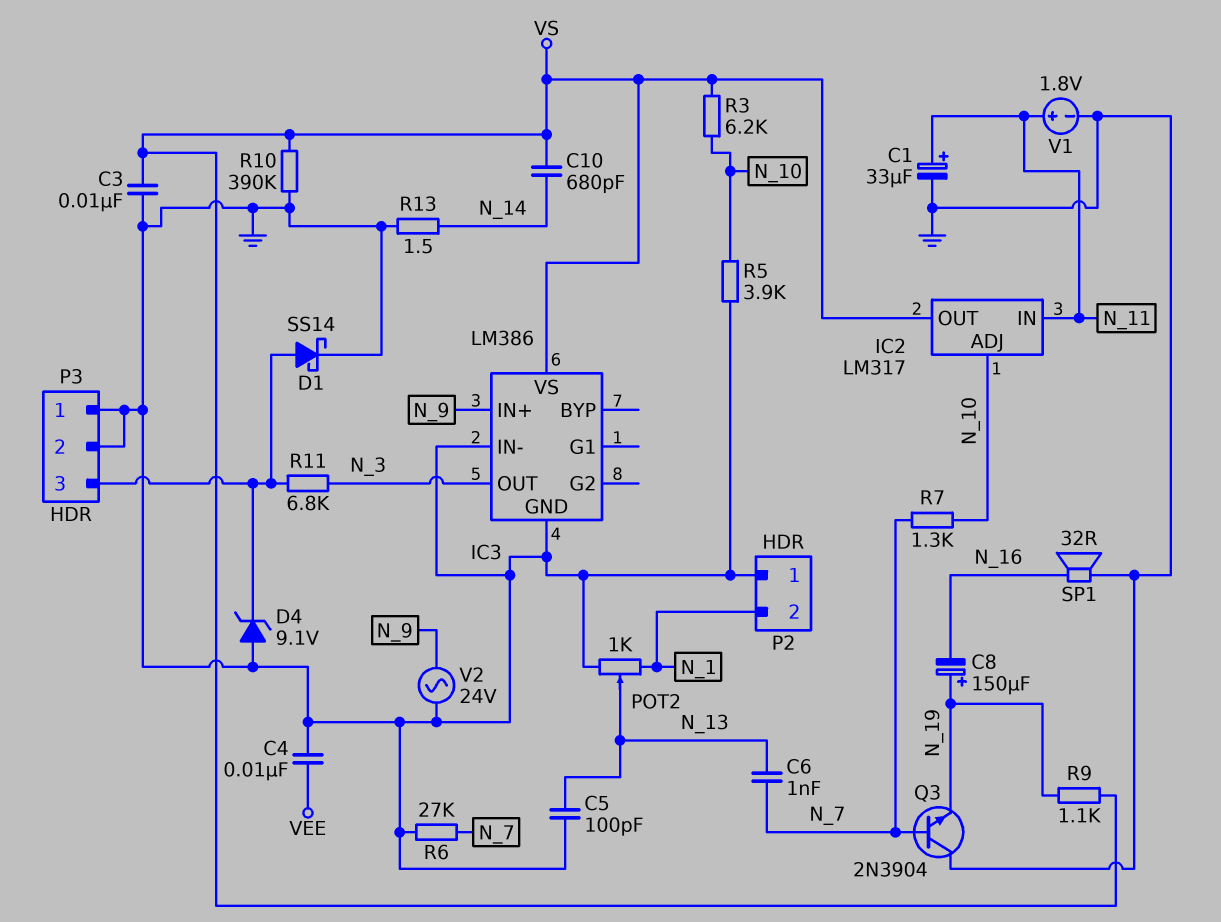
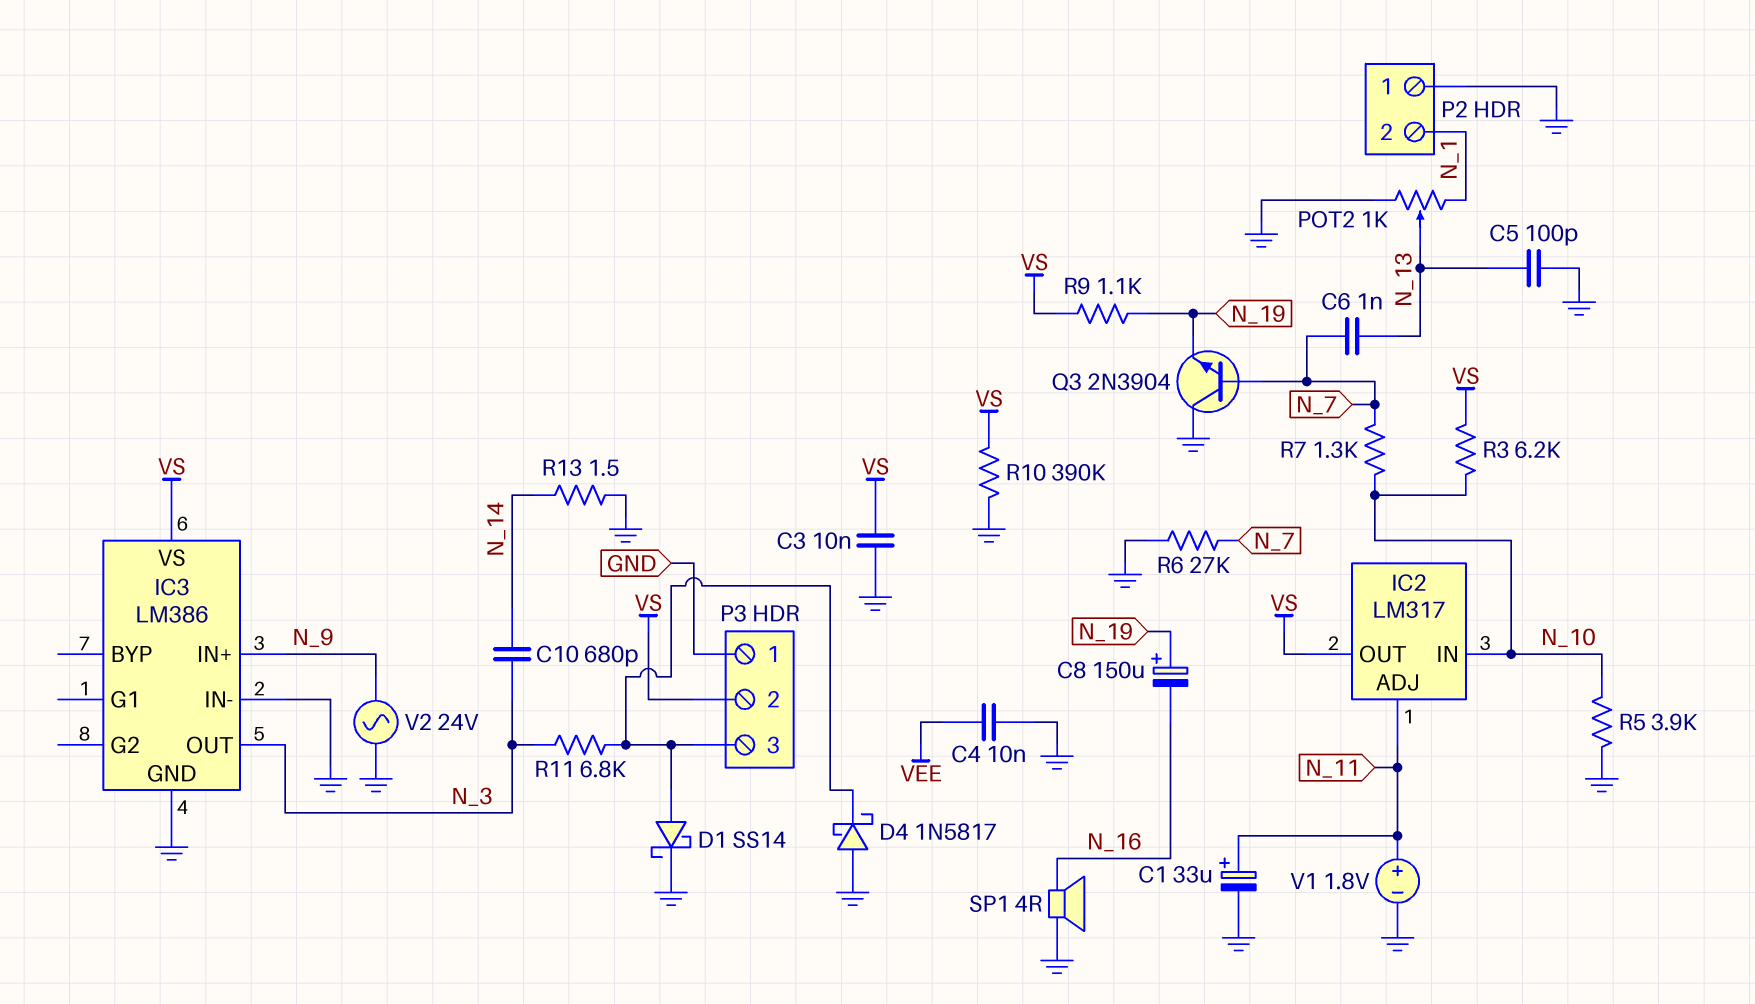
C10: 680pF (N_14, VS) -> 680pF (N_3, N_14)
D4: zener 9.1V (A GND, K P3/3) -> schottky 1N5817 (A GND, K P3/3)
IC2 pin ADJ: N_10 -> N_11
IC2 pin IN: N_11 -> N_10
P3 pin 2: GND -> VS
SP1: speaker 32R (GND, N_16) -> speaker 4R (GND, N_16)

